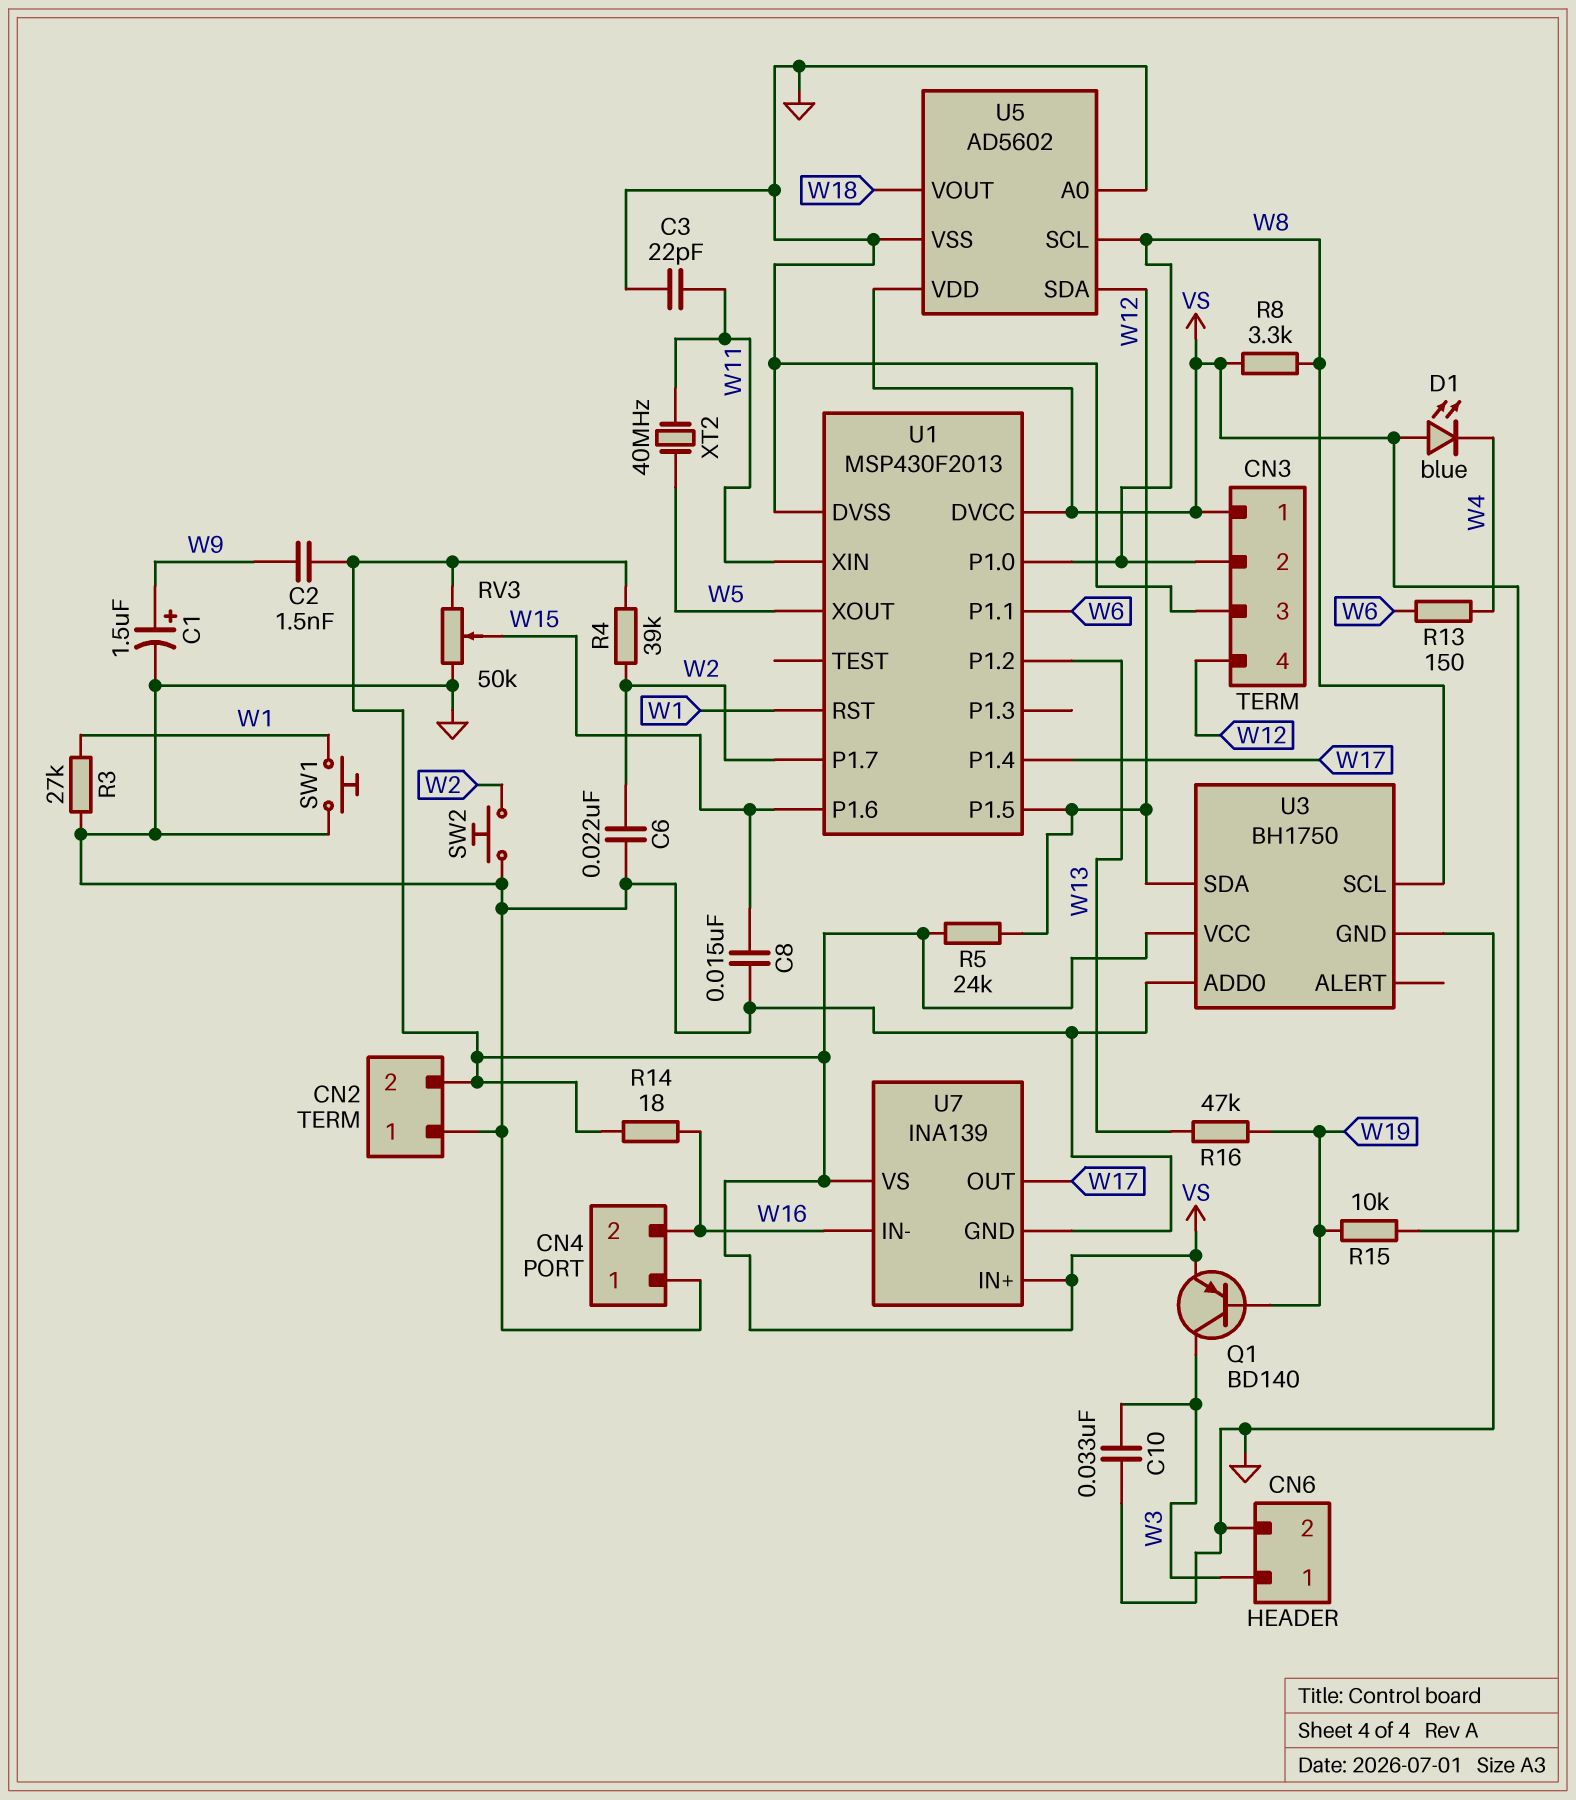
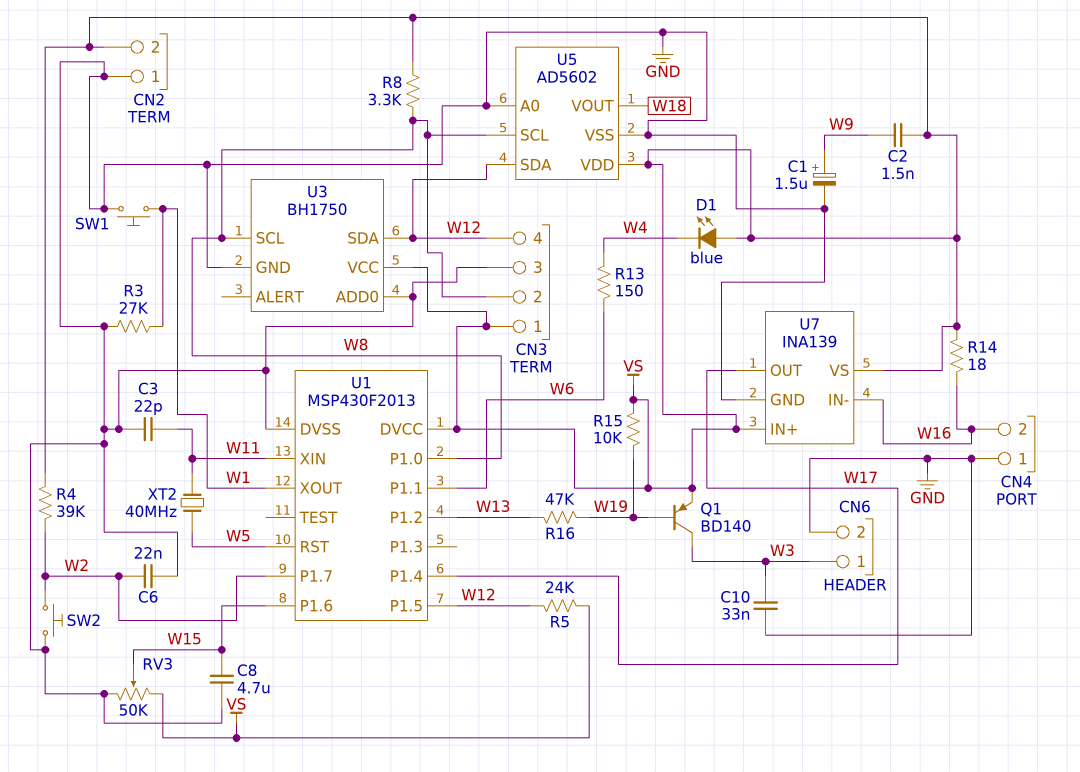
C8: 15nF (GND, W15) -> 4.7uF (GND, W15)
U1 pin RST: W1 -> W5
U1 pin XOUT: W5 -> W1

